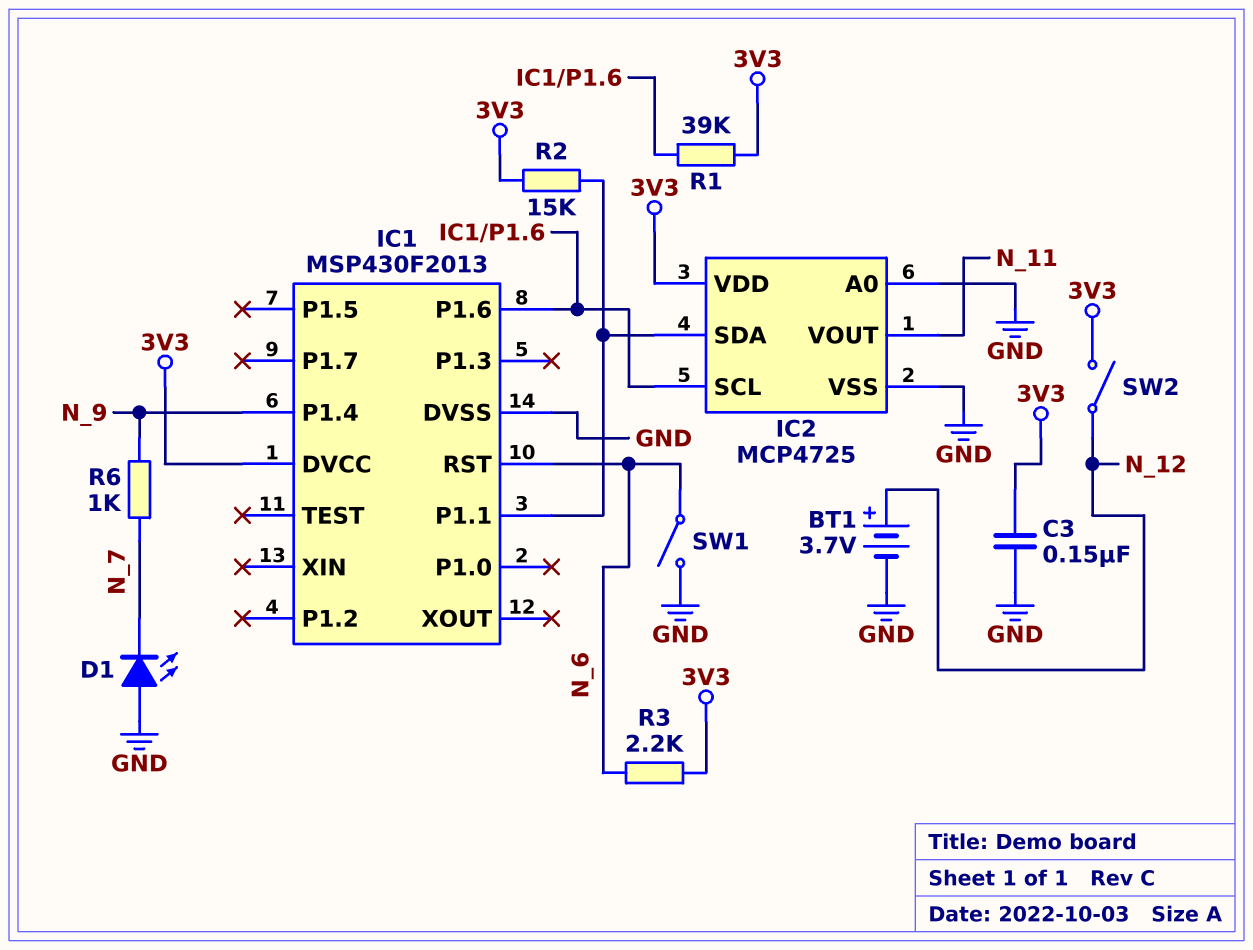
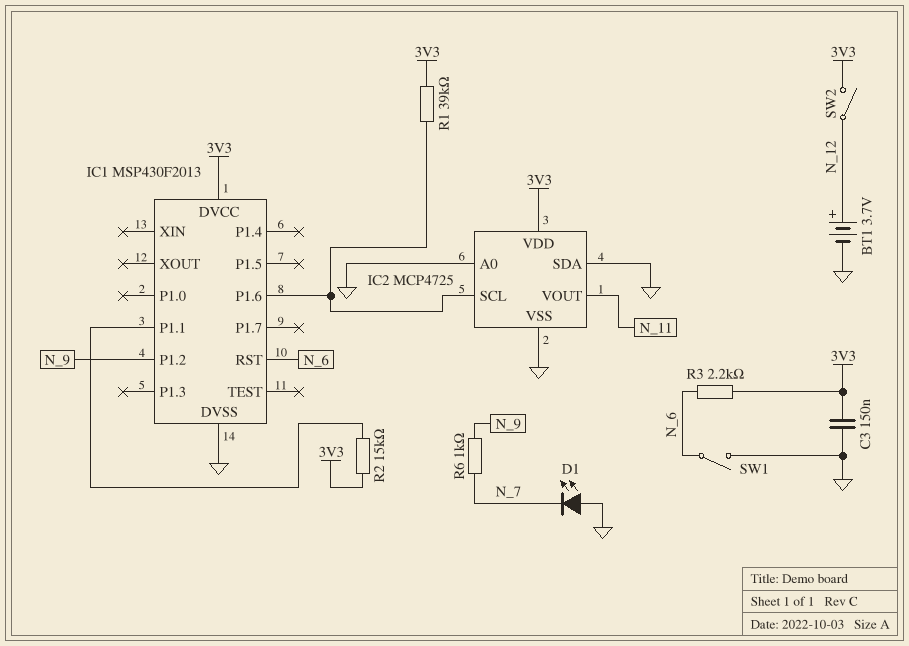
IC1 pin P1.2: none -> N_9
IC1 pin P1.4: N_9 -> none
IC2 pin SDA: IC1/P1.1 -> GND

